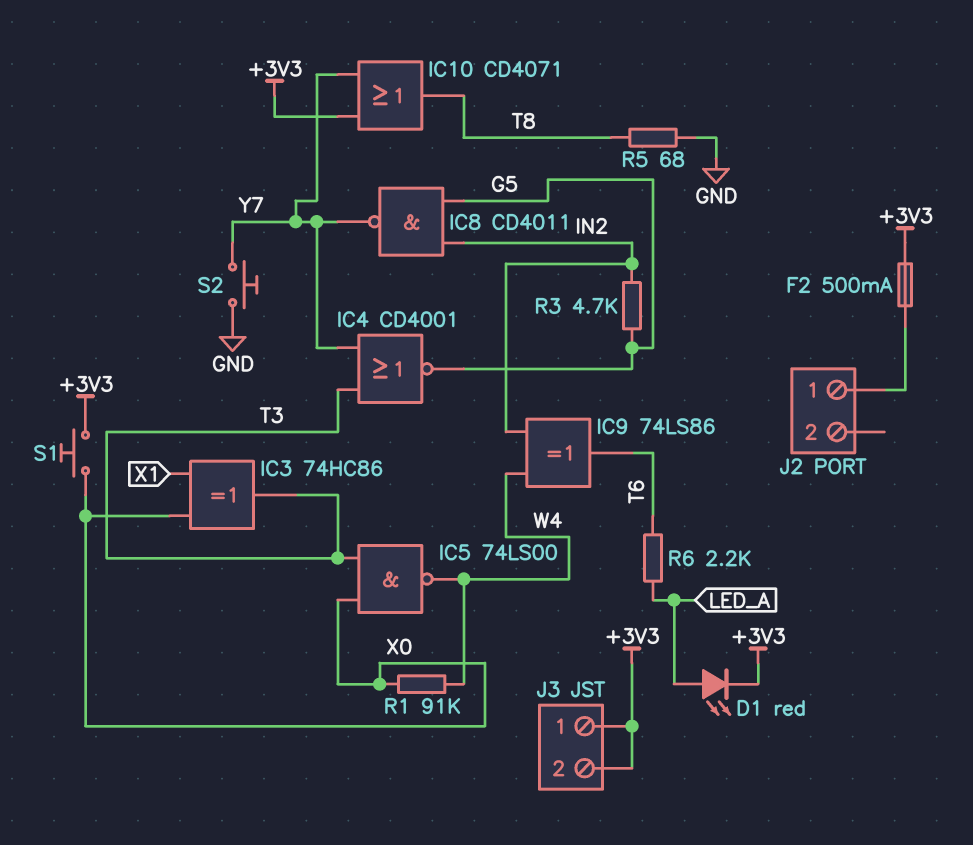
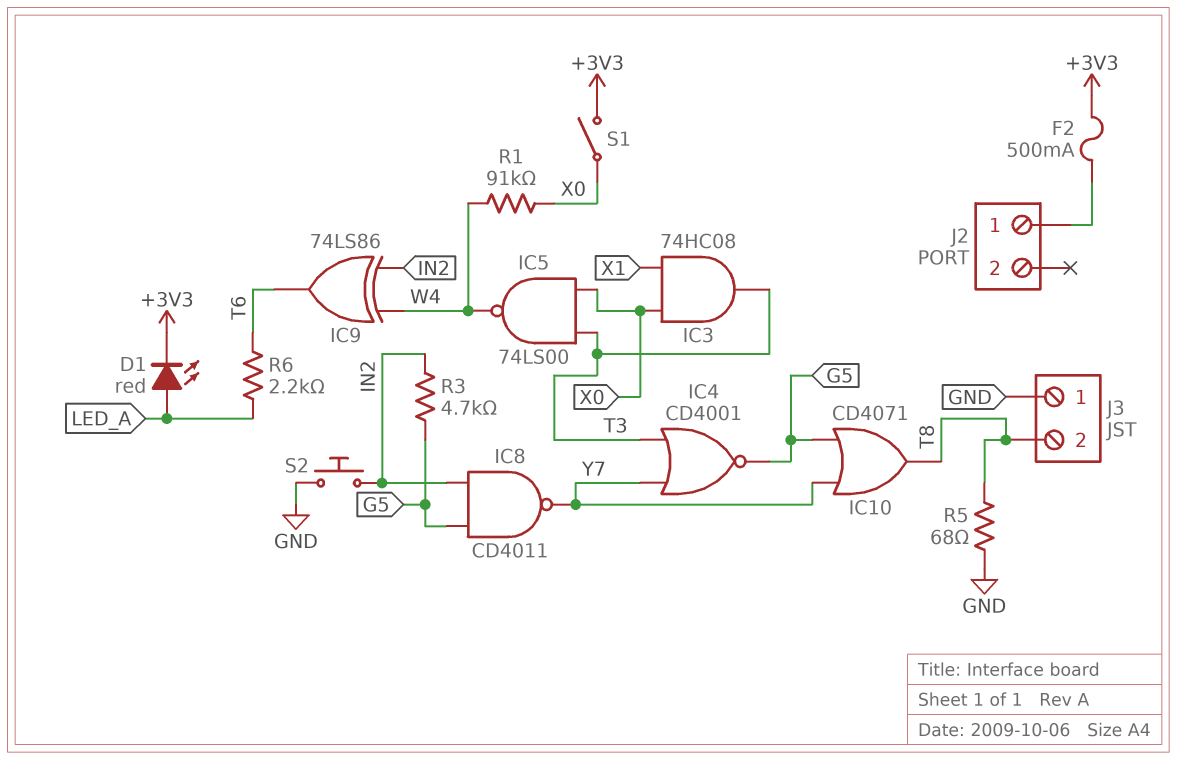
IC3: XOR 74HC86 (in X0, in X1, out T3) -> AND 74HC08 (in X0, in X1, out T3)
IC10: OR CD4071 (in +3V3, in Y7, out T8) -> OR CD4071 (in G5, in Y7, out T8)
J3 pin 1: +3V3 -> GND
J3 pin 2: +3V3 -> T8
S1: button (+3V3, X0) -> switch (+3V3, X0)
S2: button (GND, Y7) -> button (GND, IN2)

